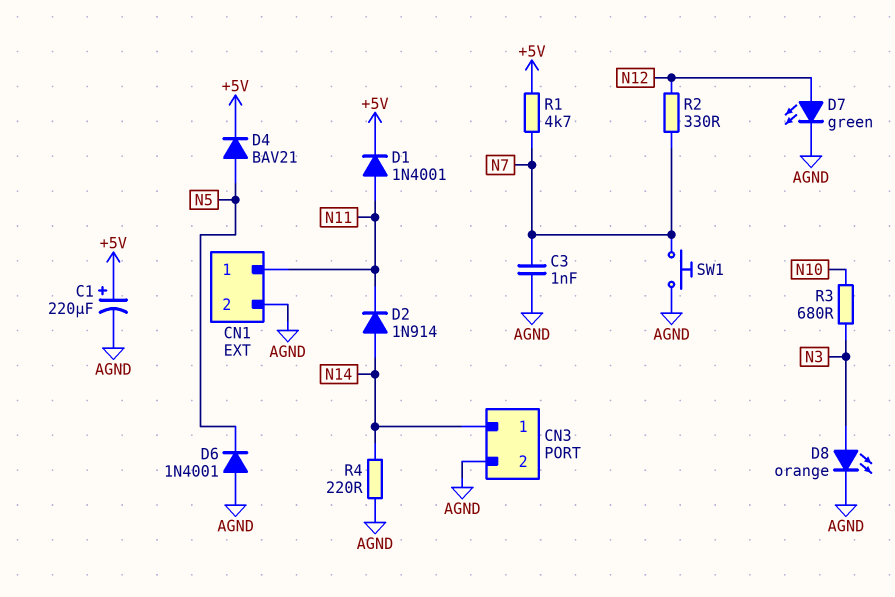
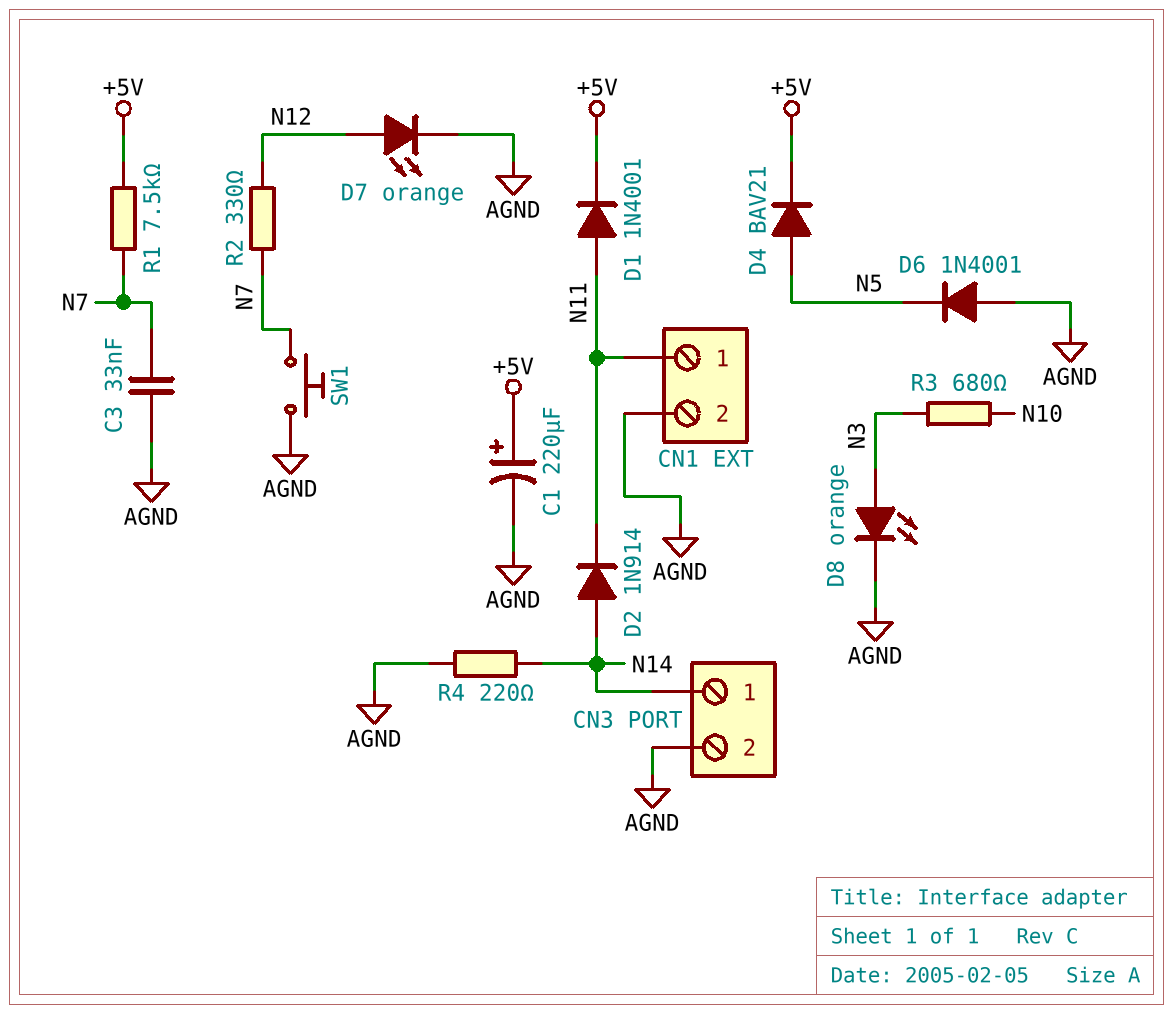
C3: 1nF (AGND, N7) -> 33nF (AGND, N7)
D7: LED green (A N12, K AGND) -> LED orange (A N12, K AGND)
R1: 4.7k (+5V, N7) -> 7.5k (+5V, N7)

